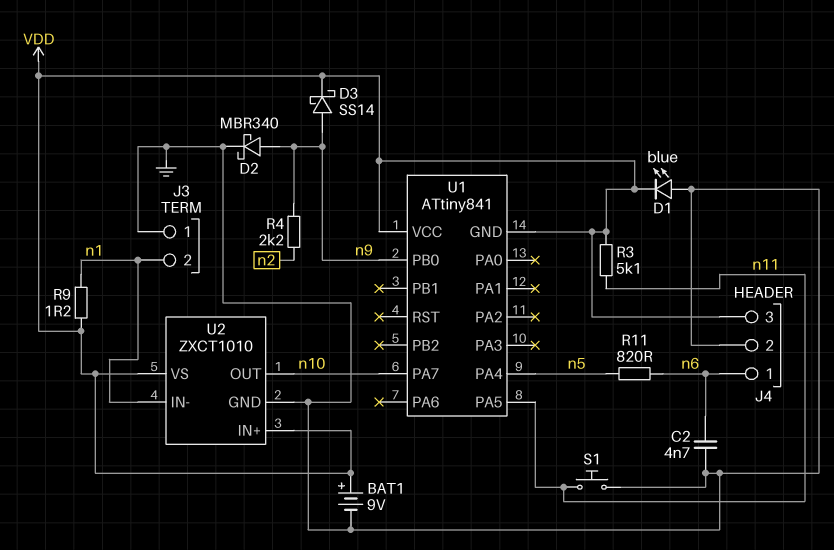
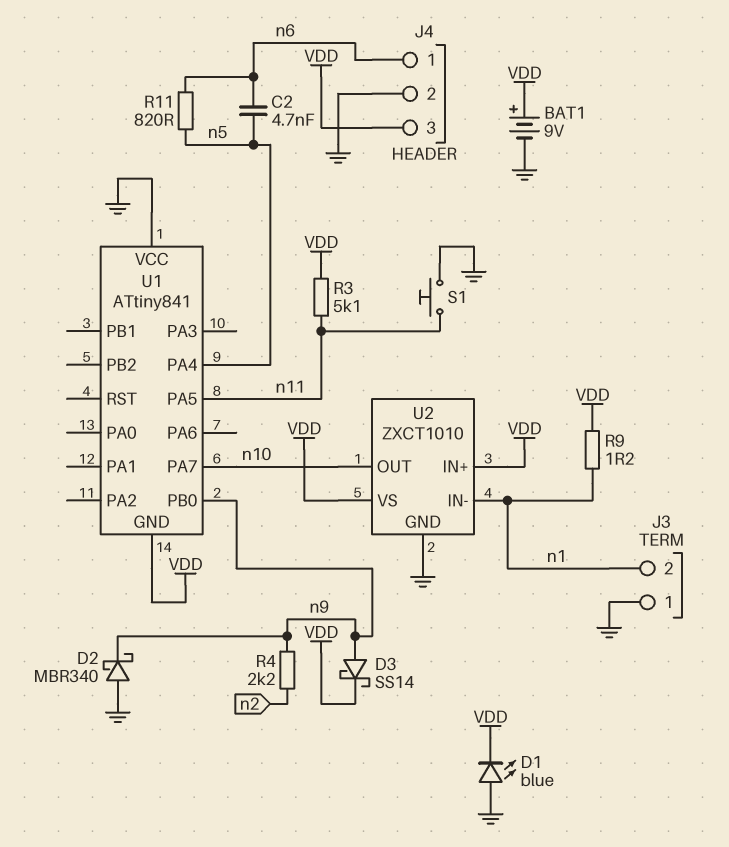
C2: 4.7nF (GND, n6) -> 4.7nF (n5, n6)
D2: schottky MBR340 (A n9, K GND) -> schottky MBR340 (A GND, K n9)
U1 pin VCC: VDD -> GND

